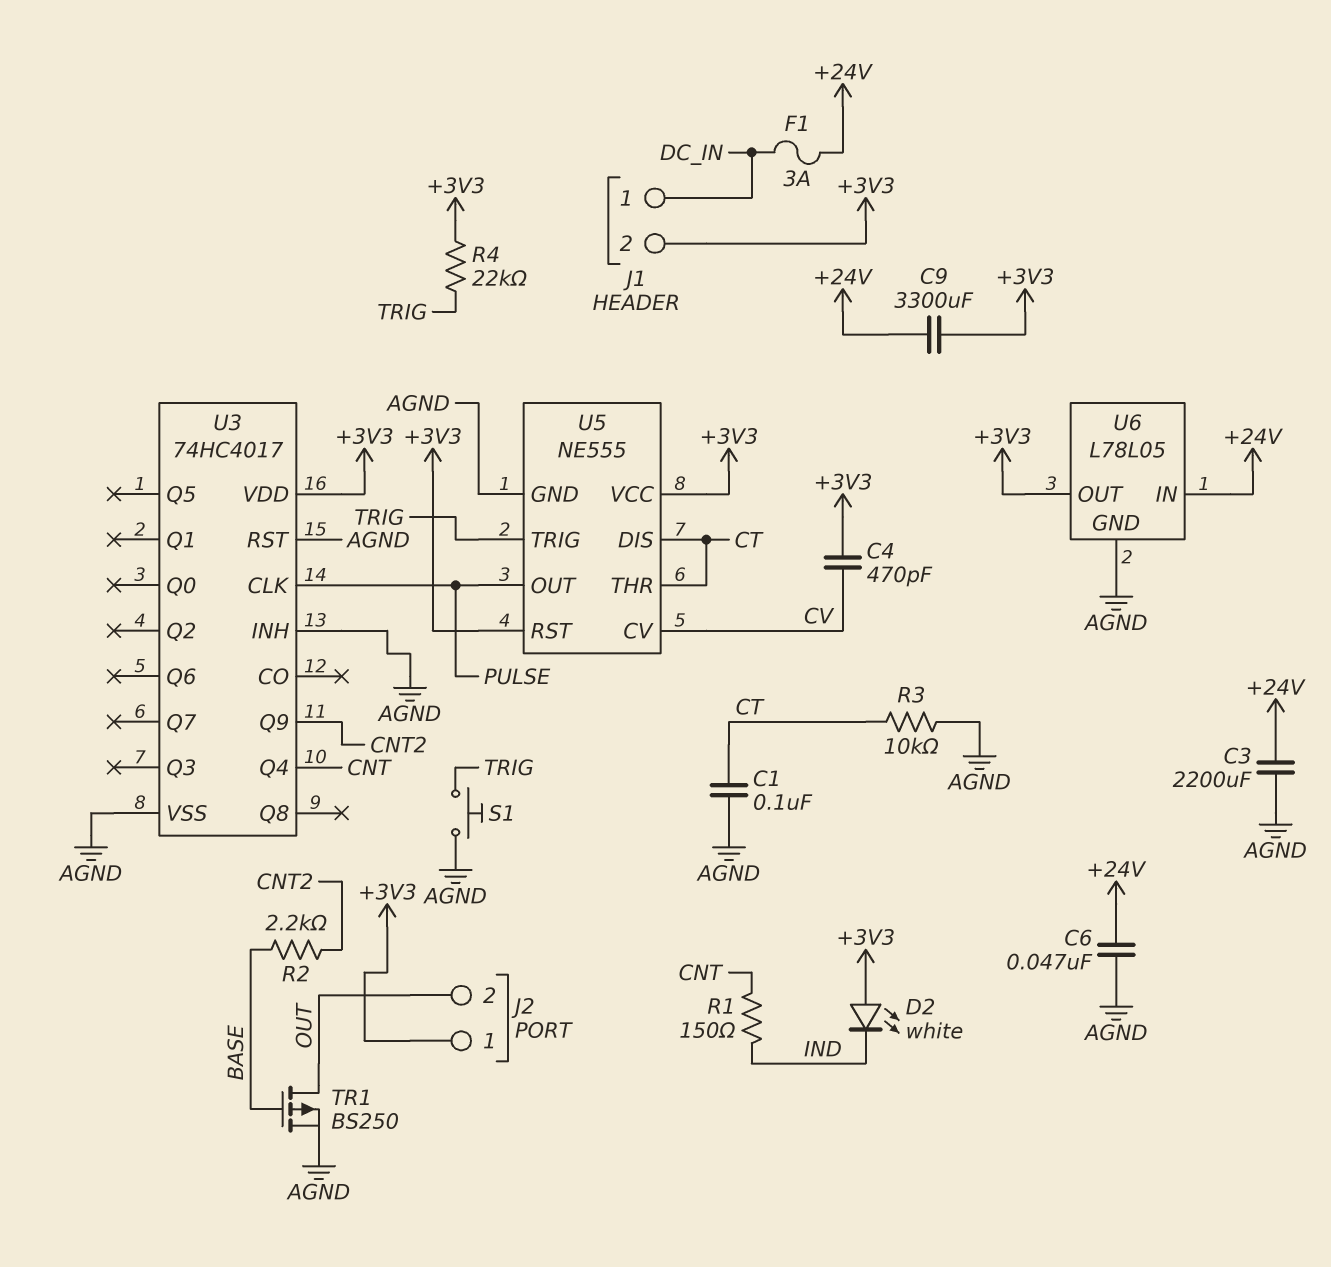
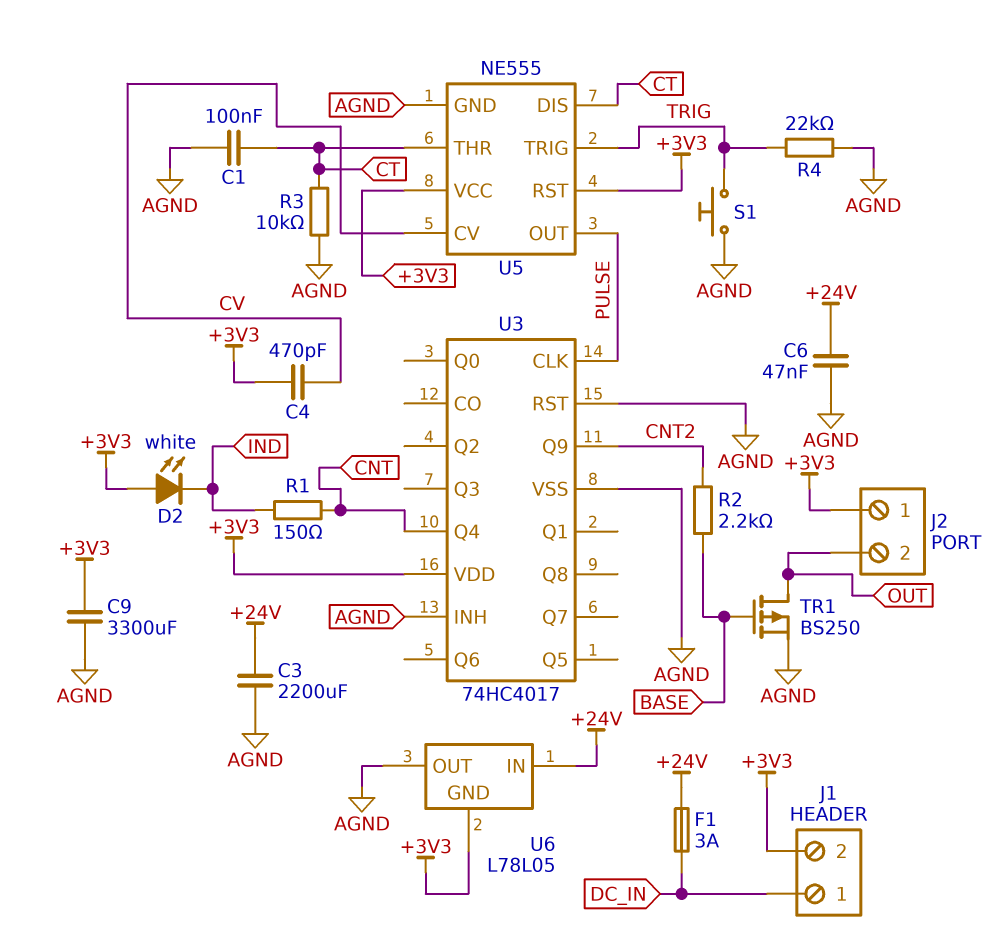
C9: 3300uF (+3V3, +24V) -> 3300uF (+3V3, AGND)
R4: 22k (+3V3, TRIG) -> 22k (AGND, TRIG)
U6 pin GND: AGND -> +3V3
U6 pin OUT: +3V3 -> AGND

